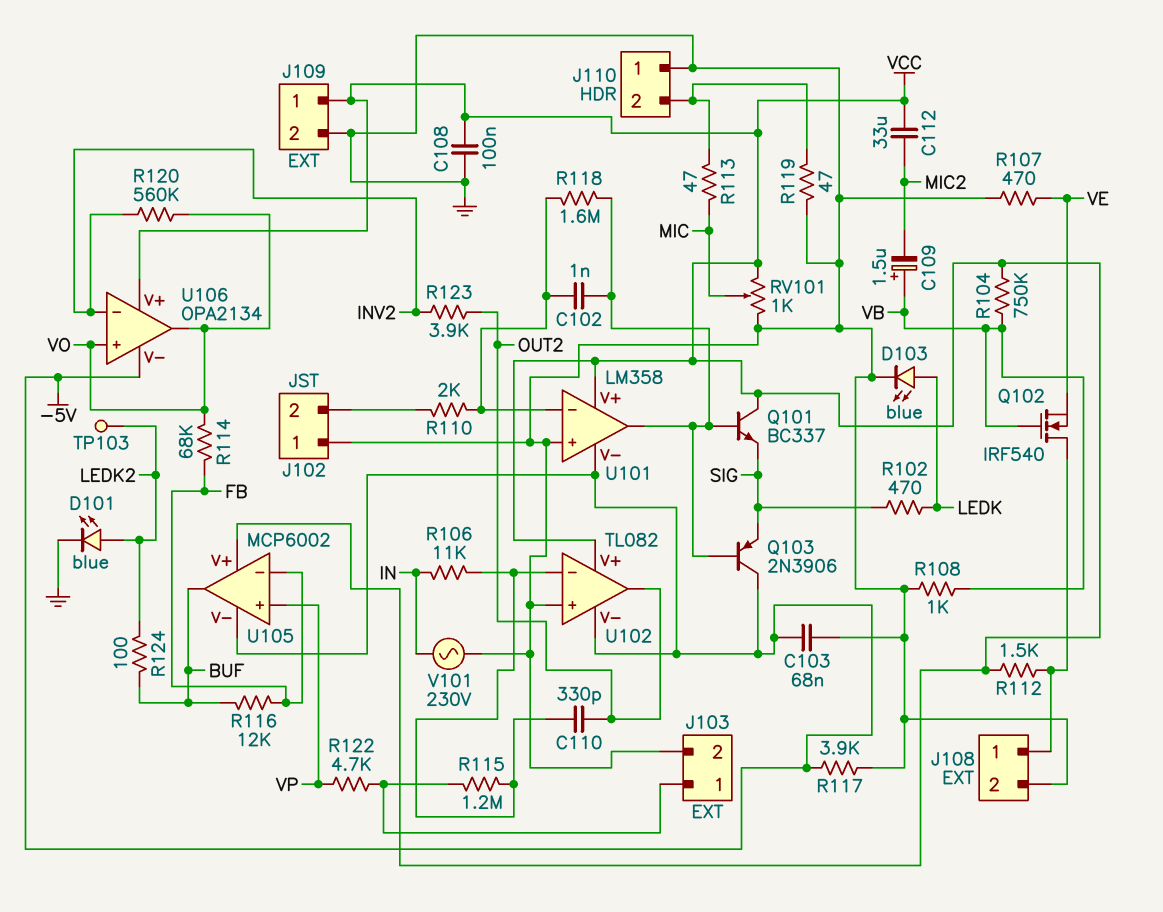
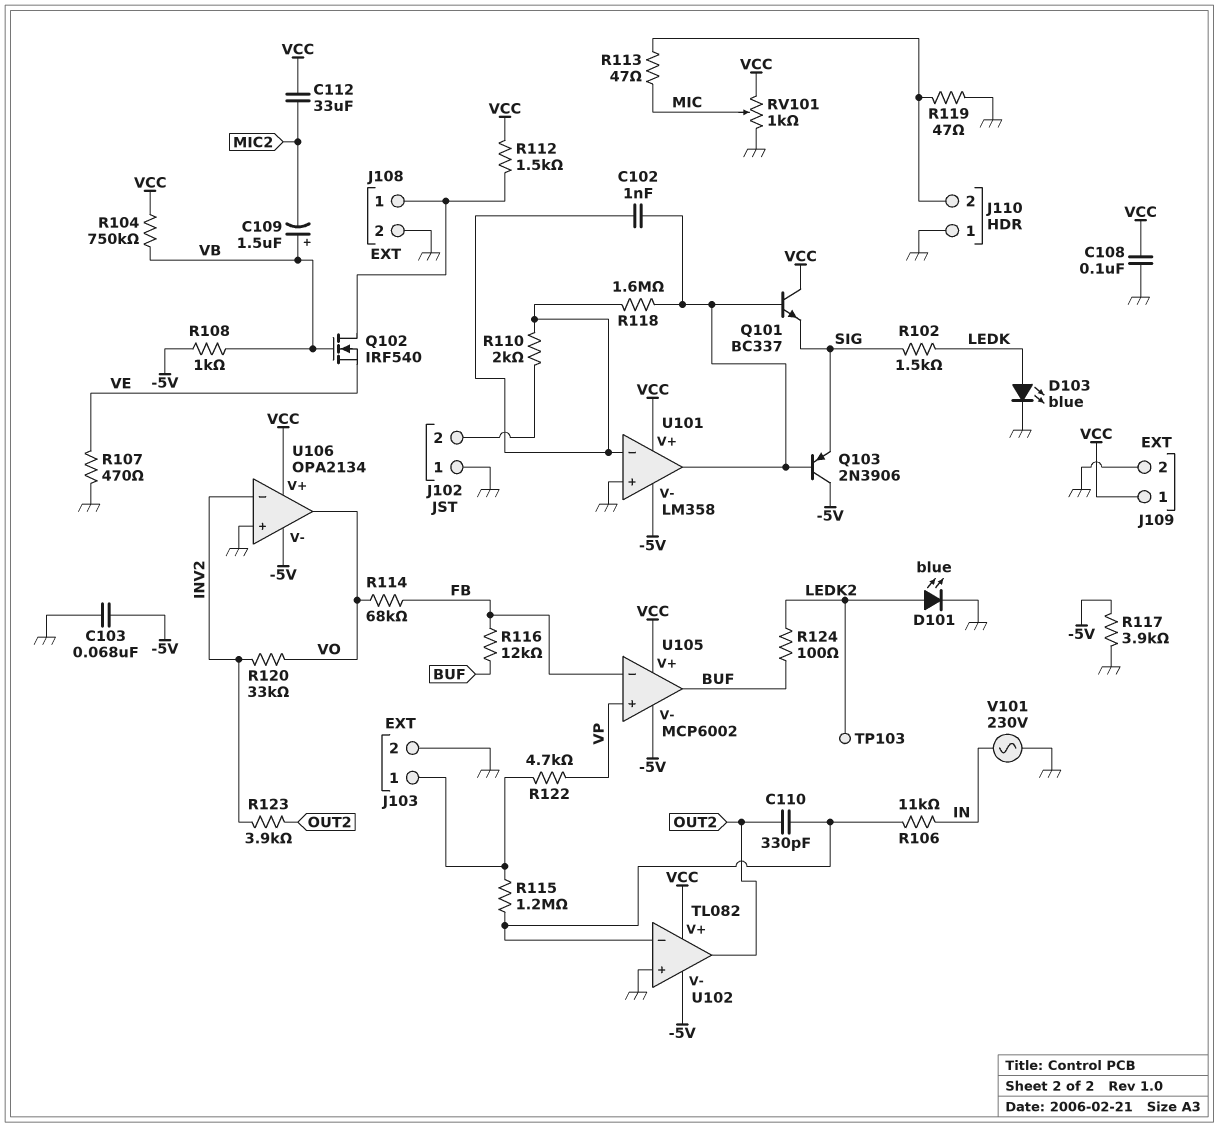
R102: 470 (LEDK, SIG) -> 1.5k (LEDK, SIG)
R108: 1k (GND, VB) -> 1k (-5V, VB)
R120: 560k (INV2, VO) -> 33k (INV2, VO)
U106 pin in+: VO -> GND

